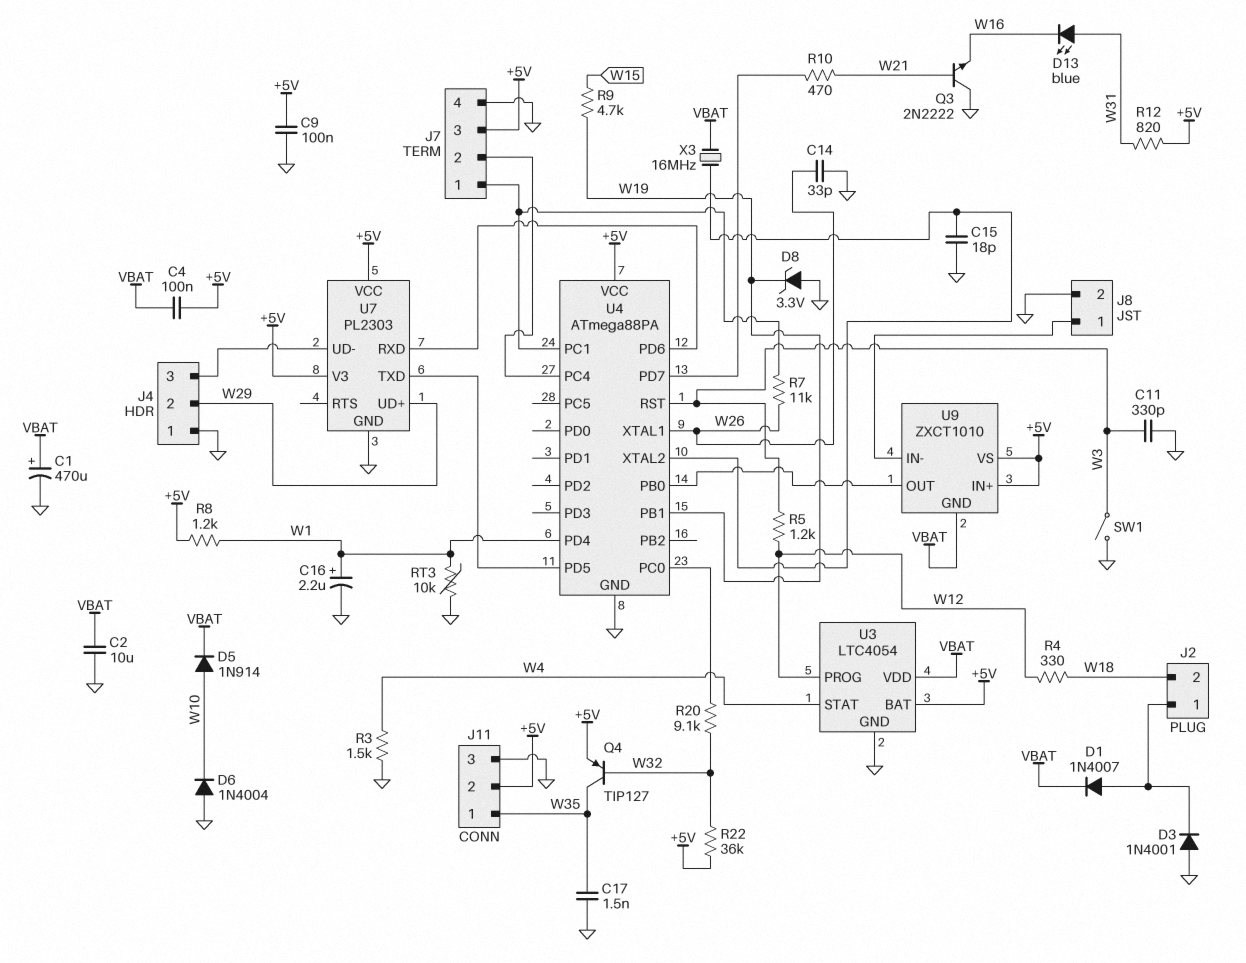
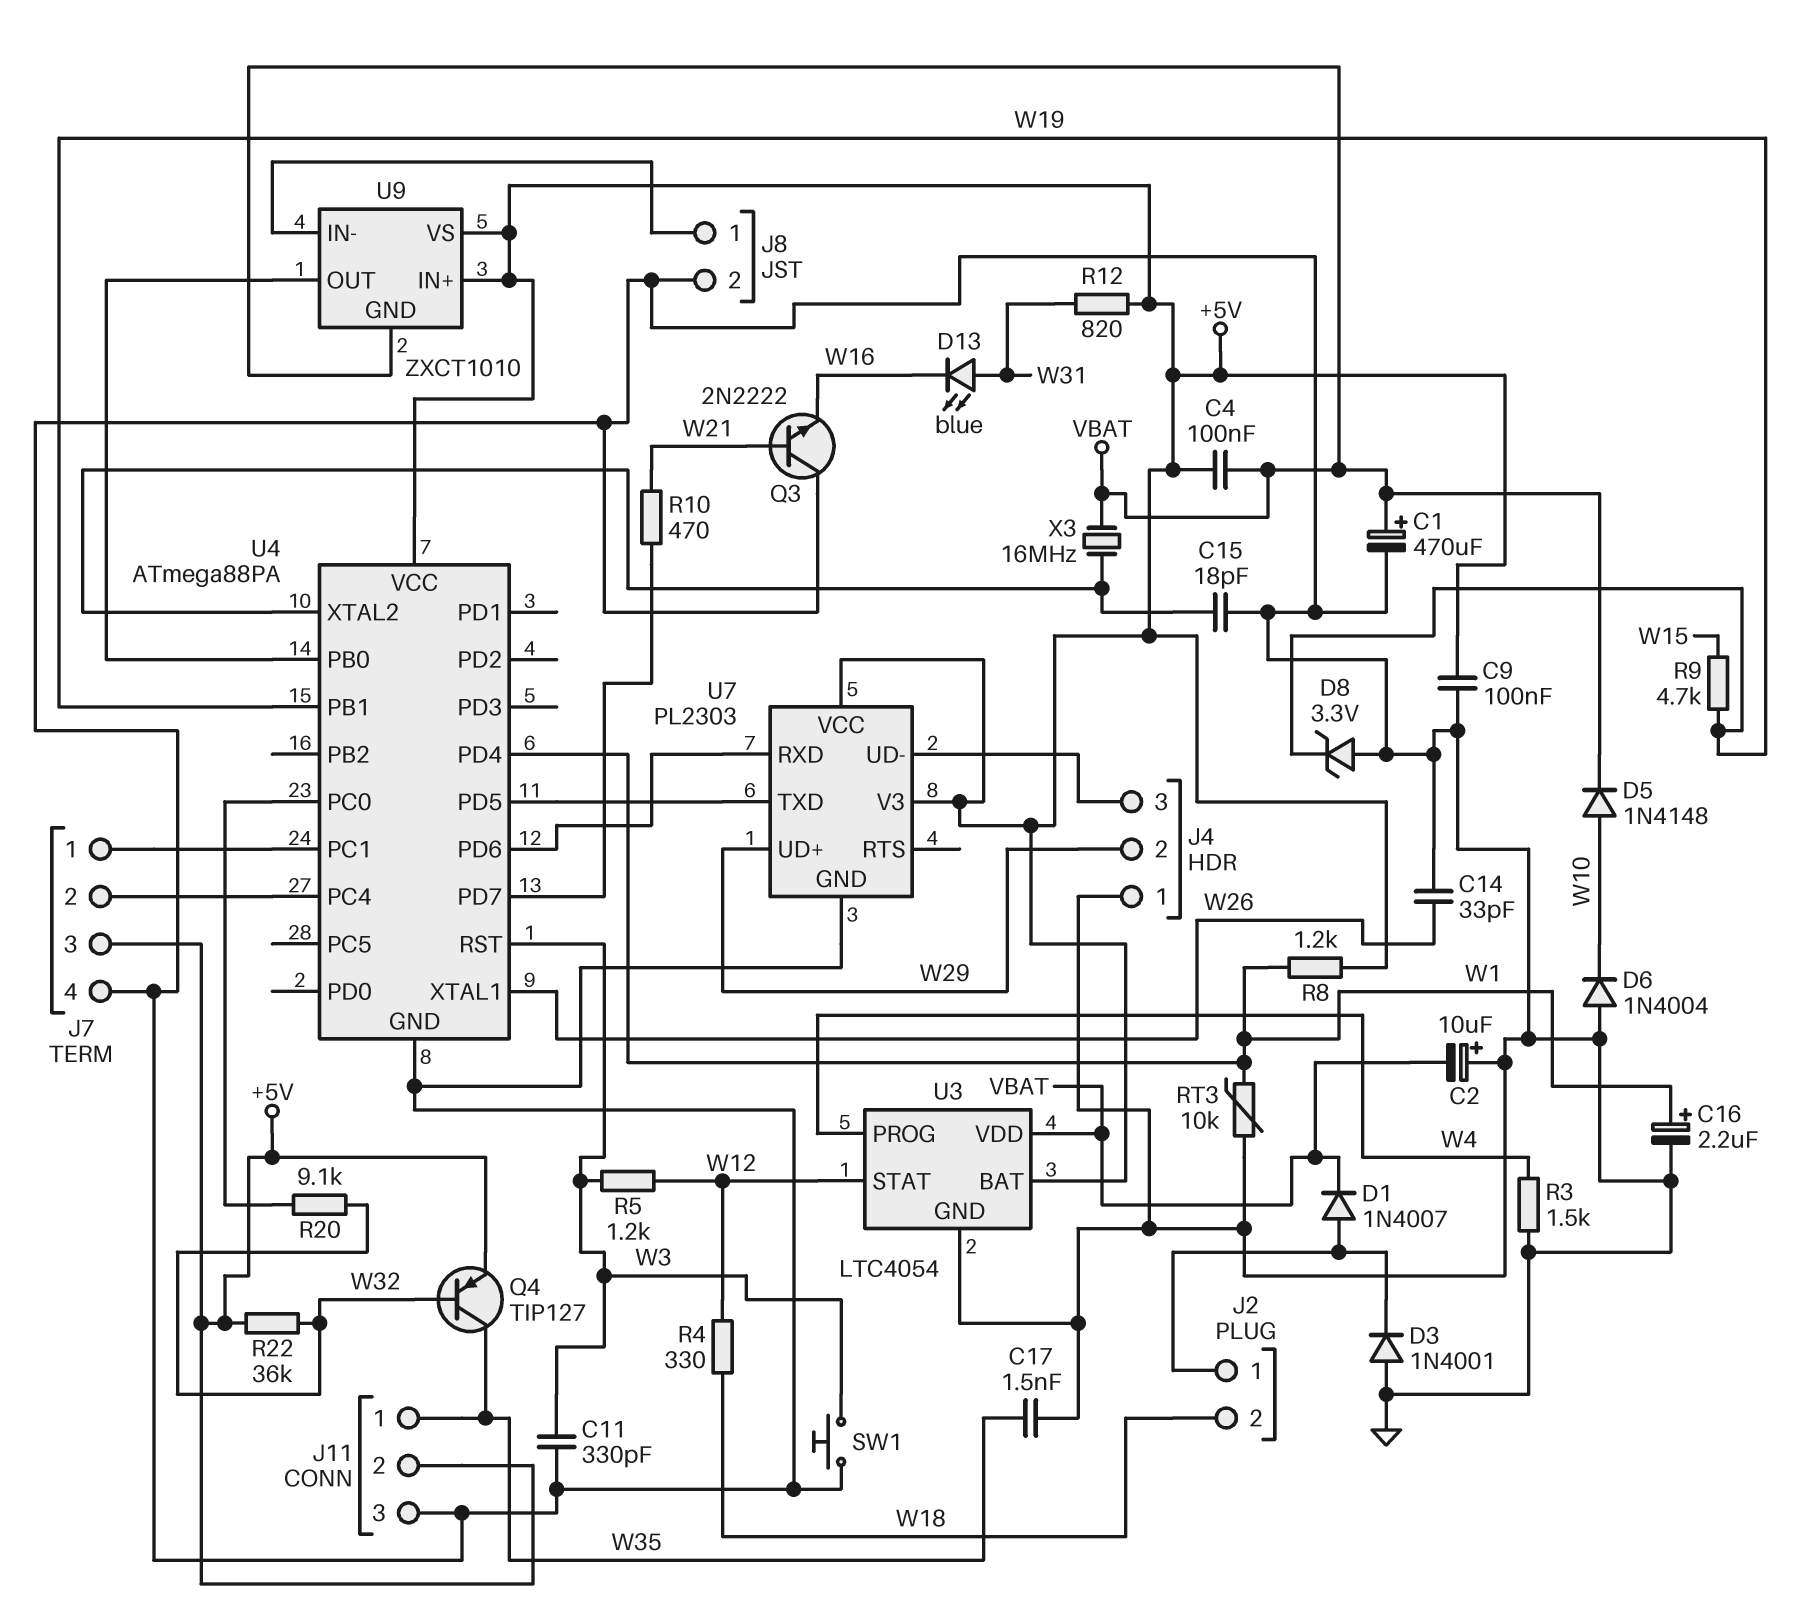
C2: 10uF (GND, VBAT) -> 10uF (plus GND, minus VBAT)
D5: diode 1N914 (A W10, K VBAT) -> diode 1N4148 (A W10, K VBAT)
R7: 11k (J7/1, W26) -> none
SW1: switch (GND, W3) -> button (GND, W3)
U3 pin PROG: W12 -> W4
U3 pin STAT: W4 -> W12

